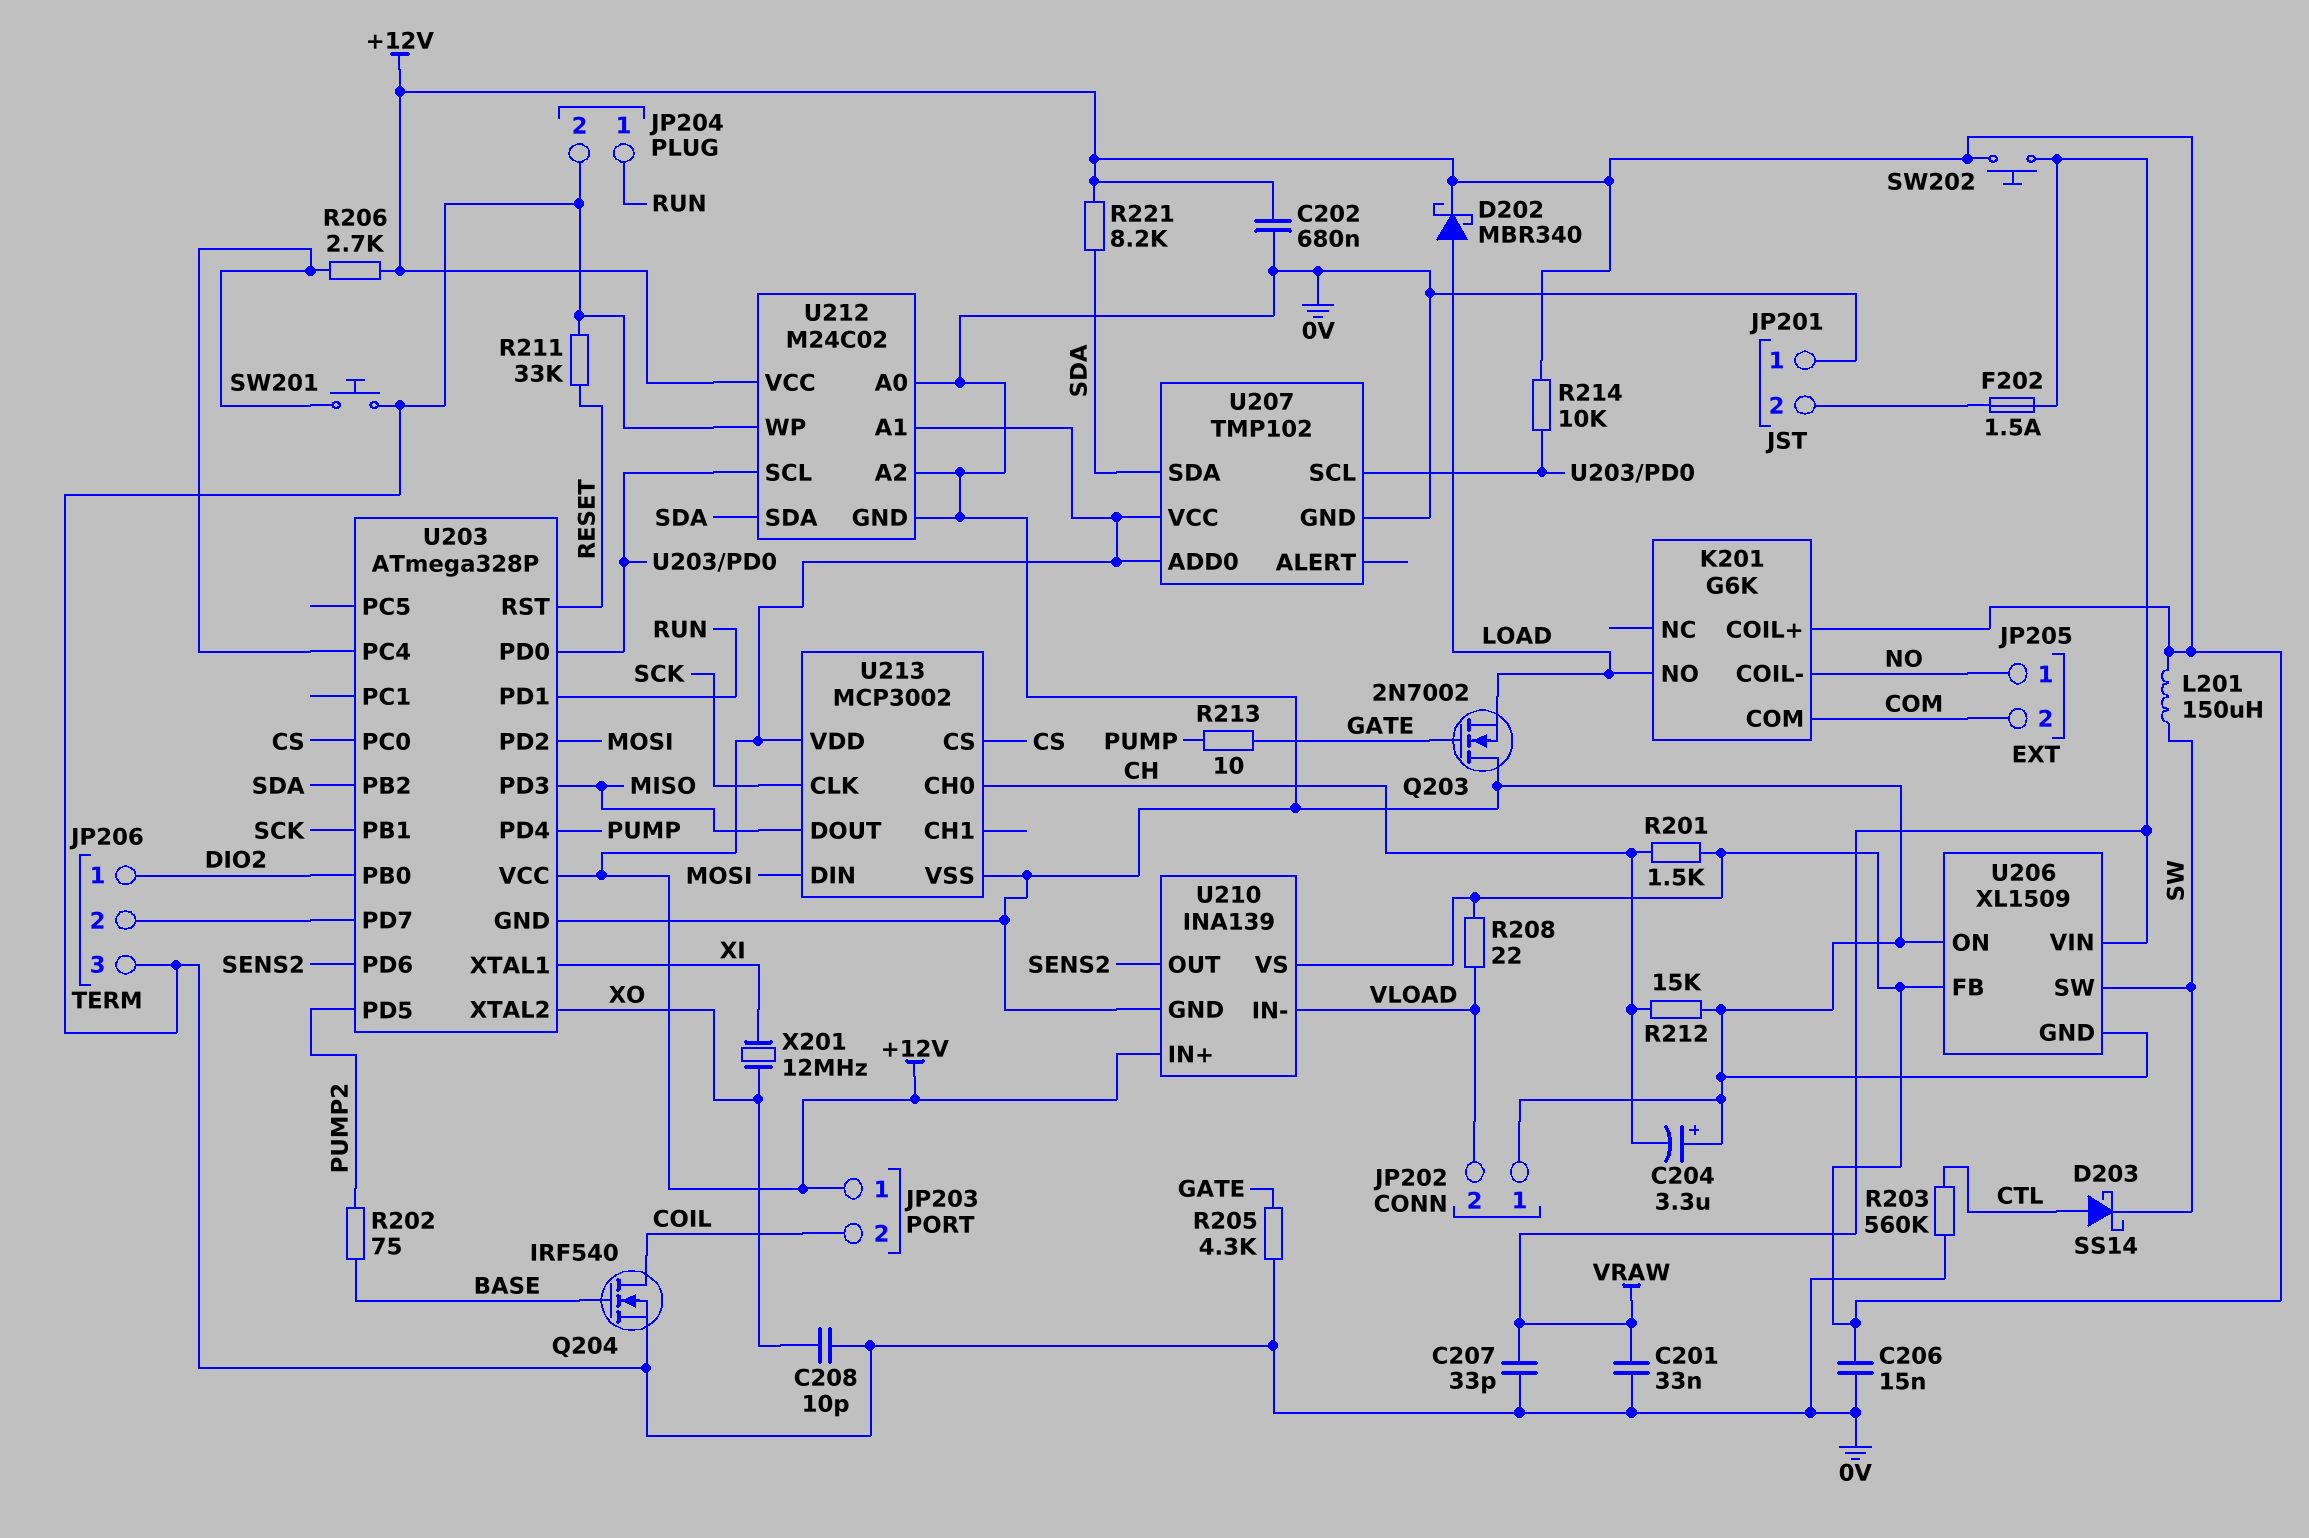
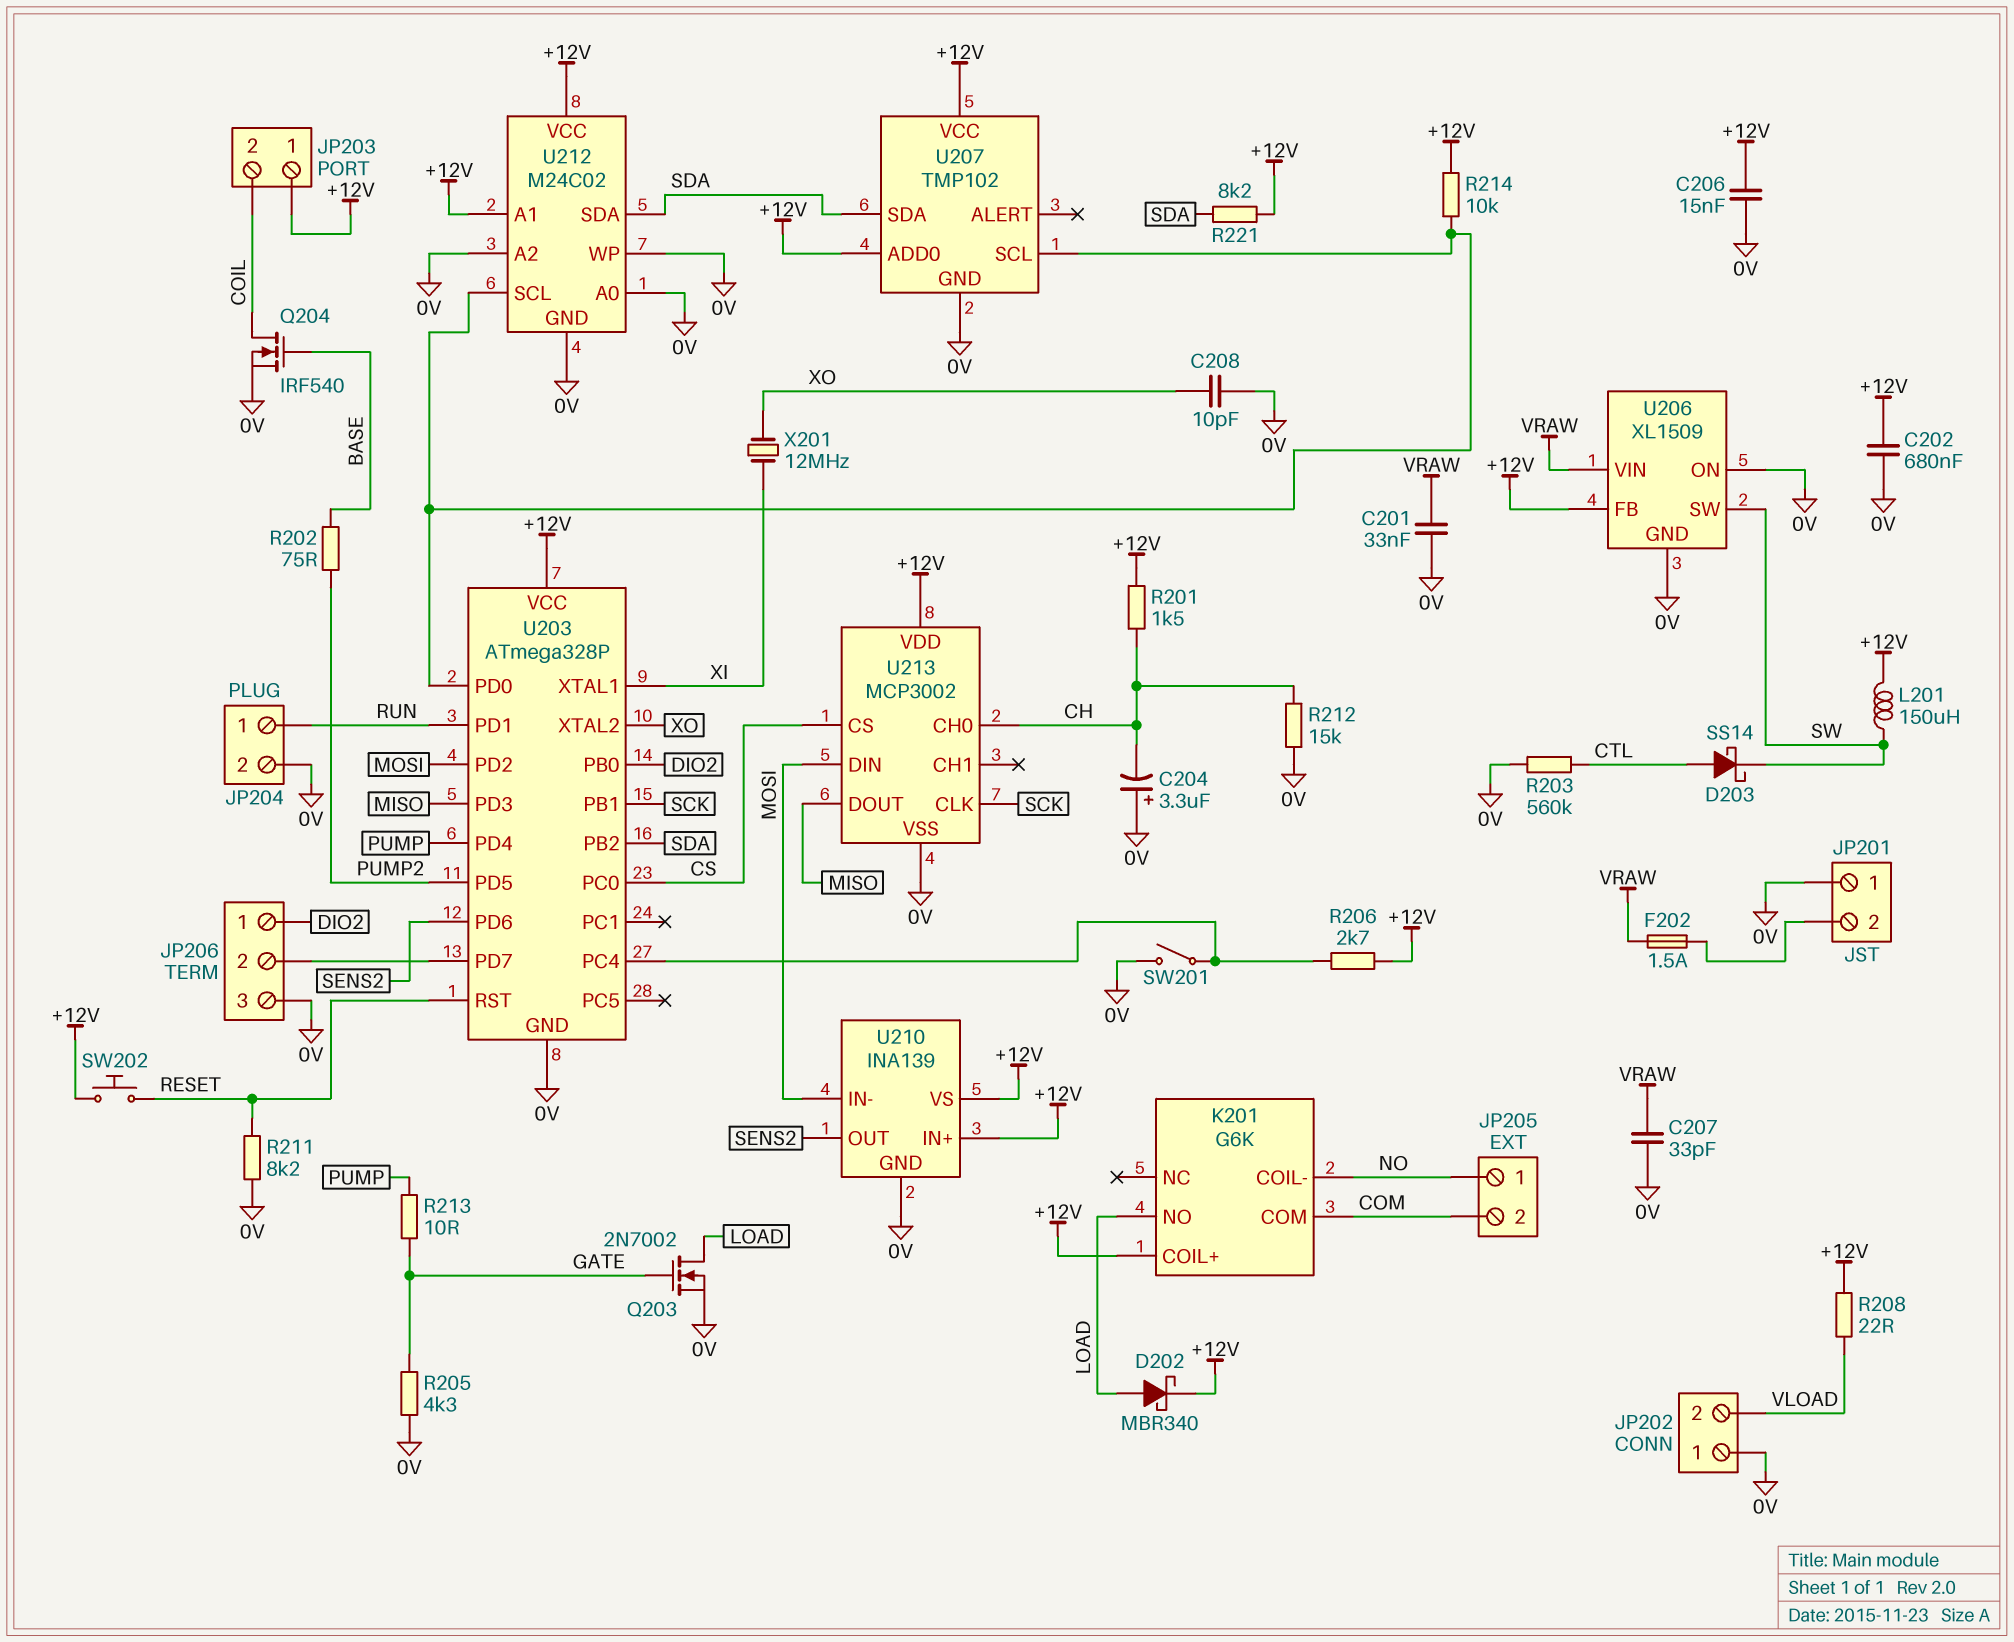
Q203: NMOS 2N7002 (G GATE, D 0V, S LOAD) -> NMOS 2N7002 (G GATE, D LOAD, S 0V)
R211: 33k (0V, RESET) -> 8.2k (0V, RESET)
SW201: button (0V, U203/PC4) -> switch (0V, U203/PC4)
SW202: button (+12V, VRAW) -> button (+12V, RESET)
U210 pin IN-: VLOAD -> MOSI

